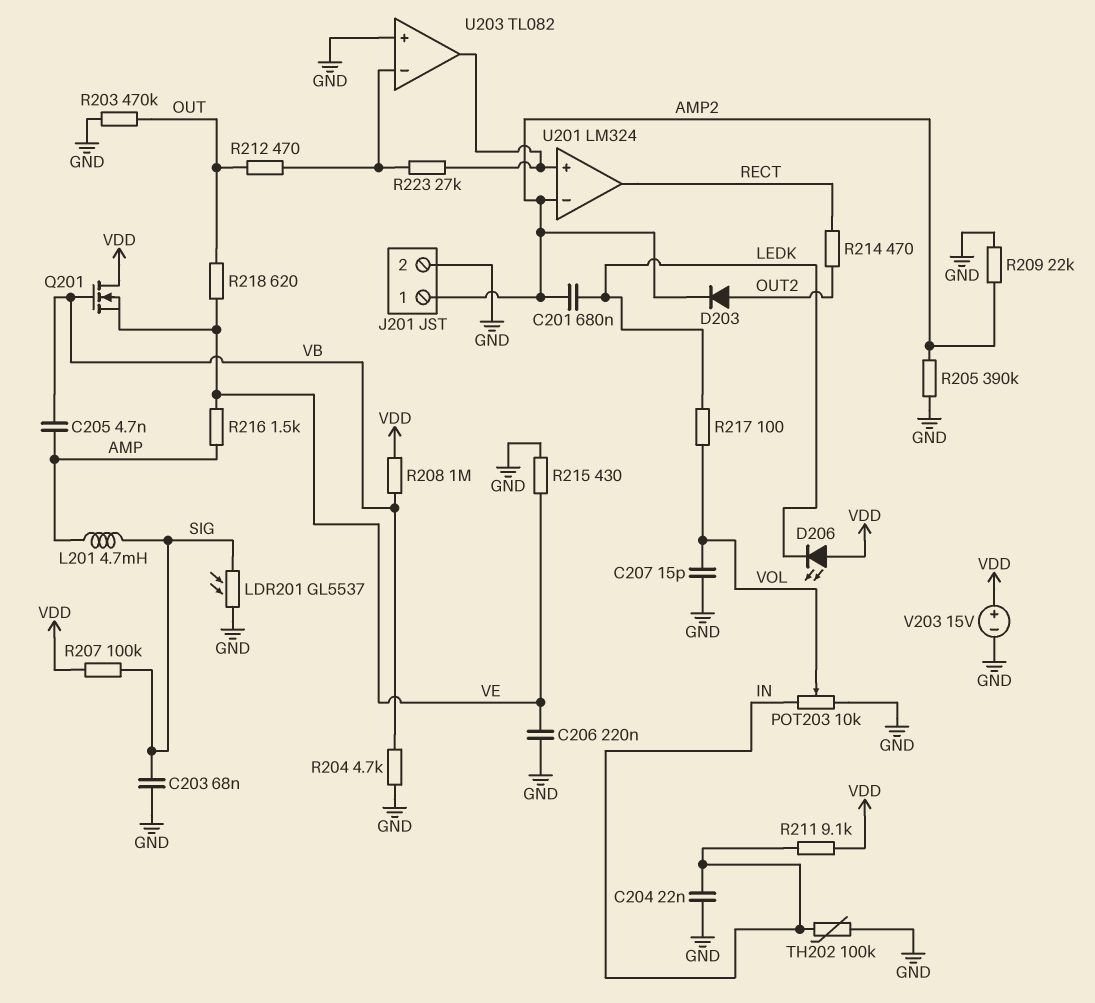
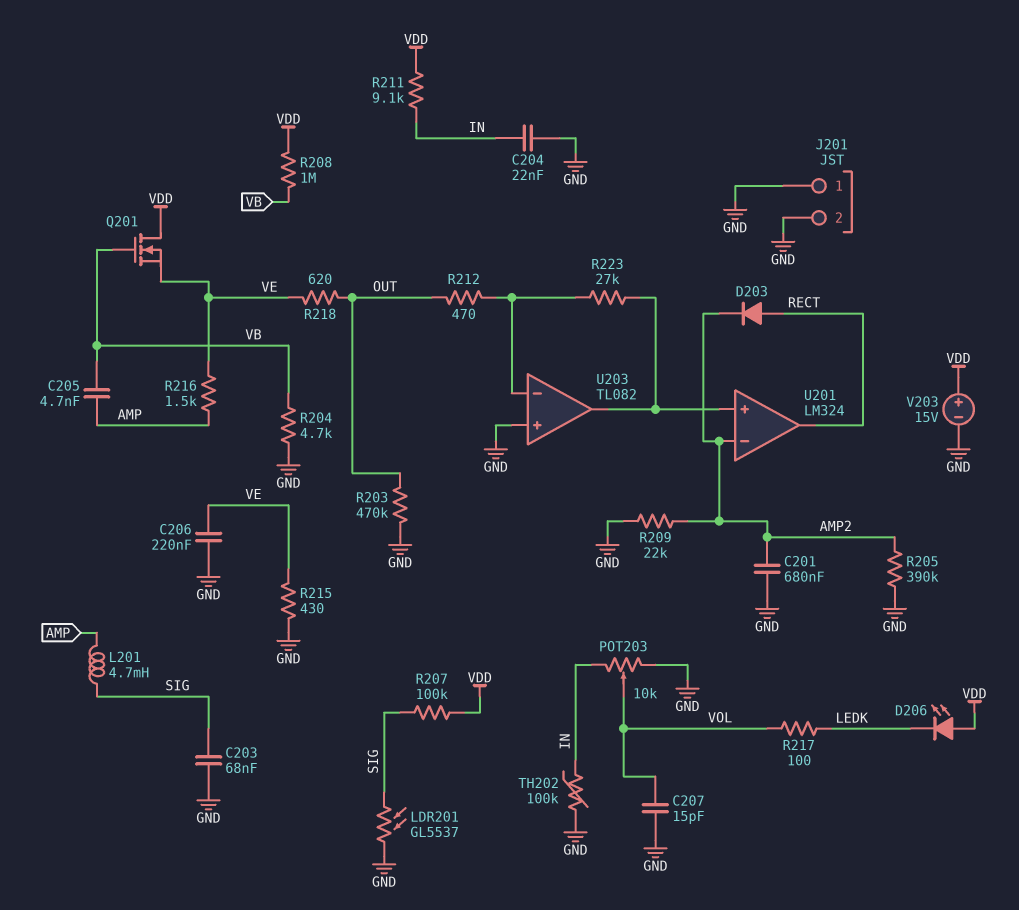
C201: 680nF (AMP2, LEDK) -> 680nF (AMP2, GND)
D203: diode (A OUT2, K AMP2) -> diode (A RECT, K AMP2)
J201 pin 1: AMP2 -> GND
R214: 470 (OUT2, RECT) -> none

